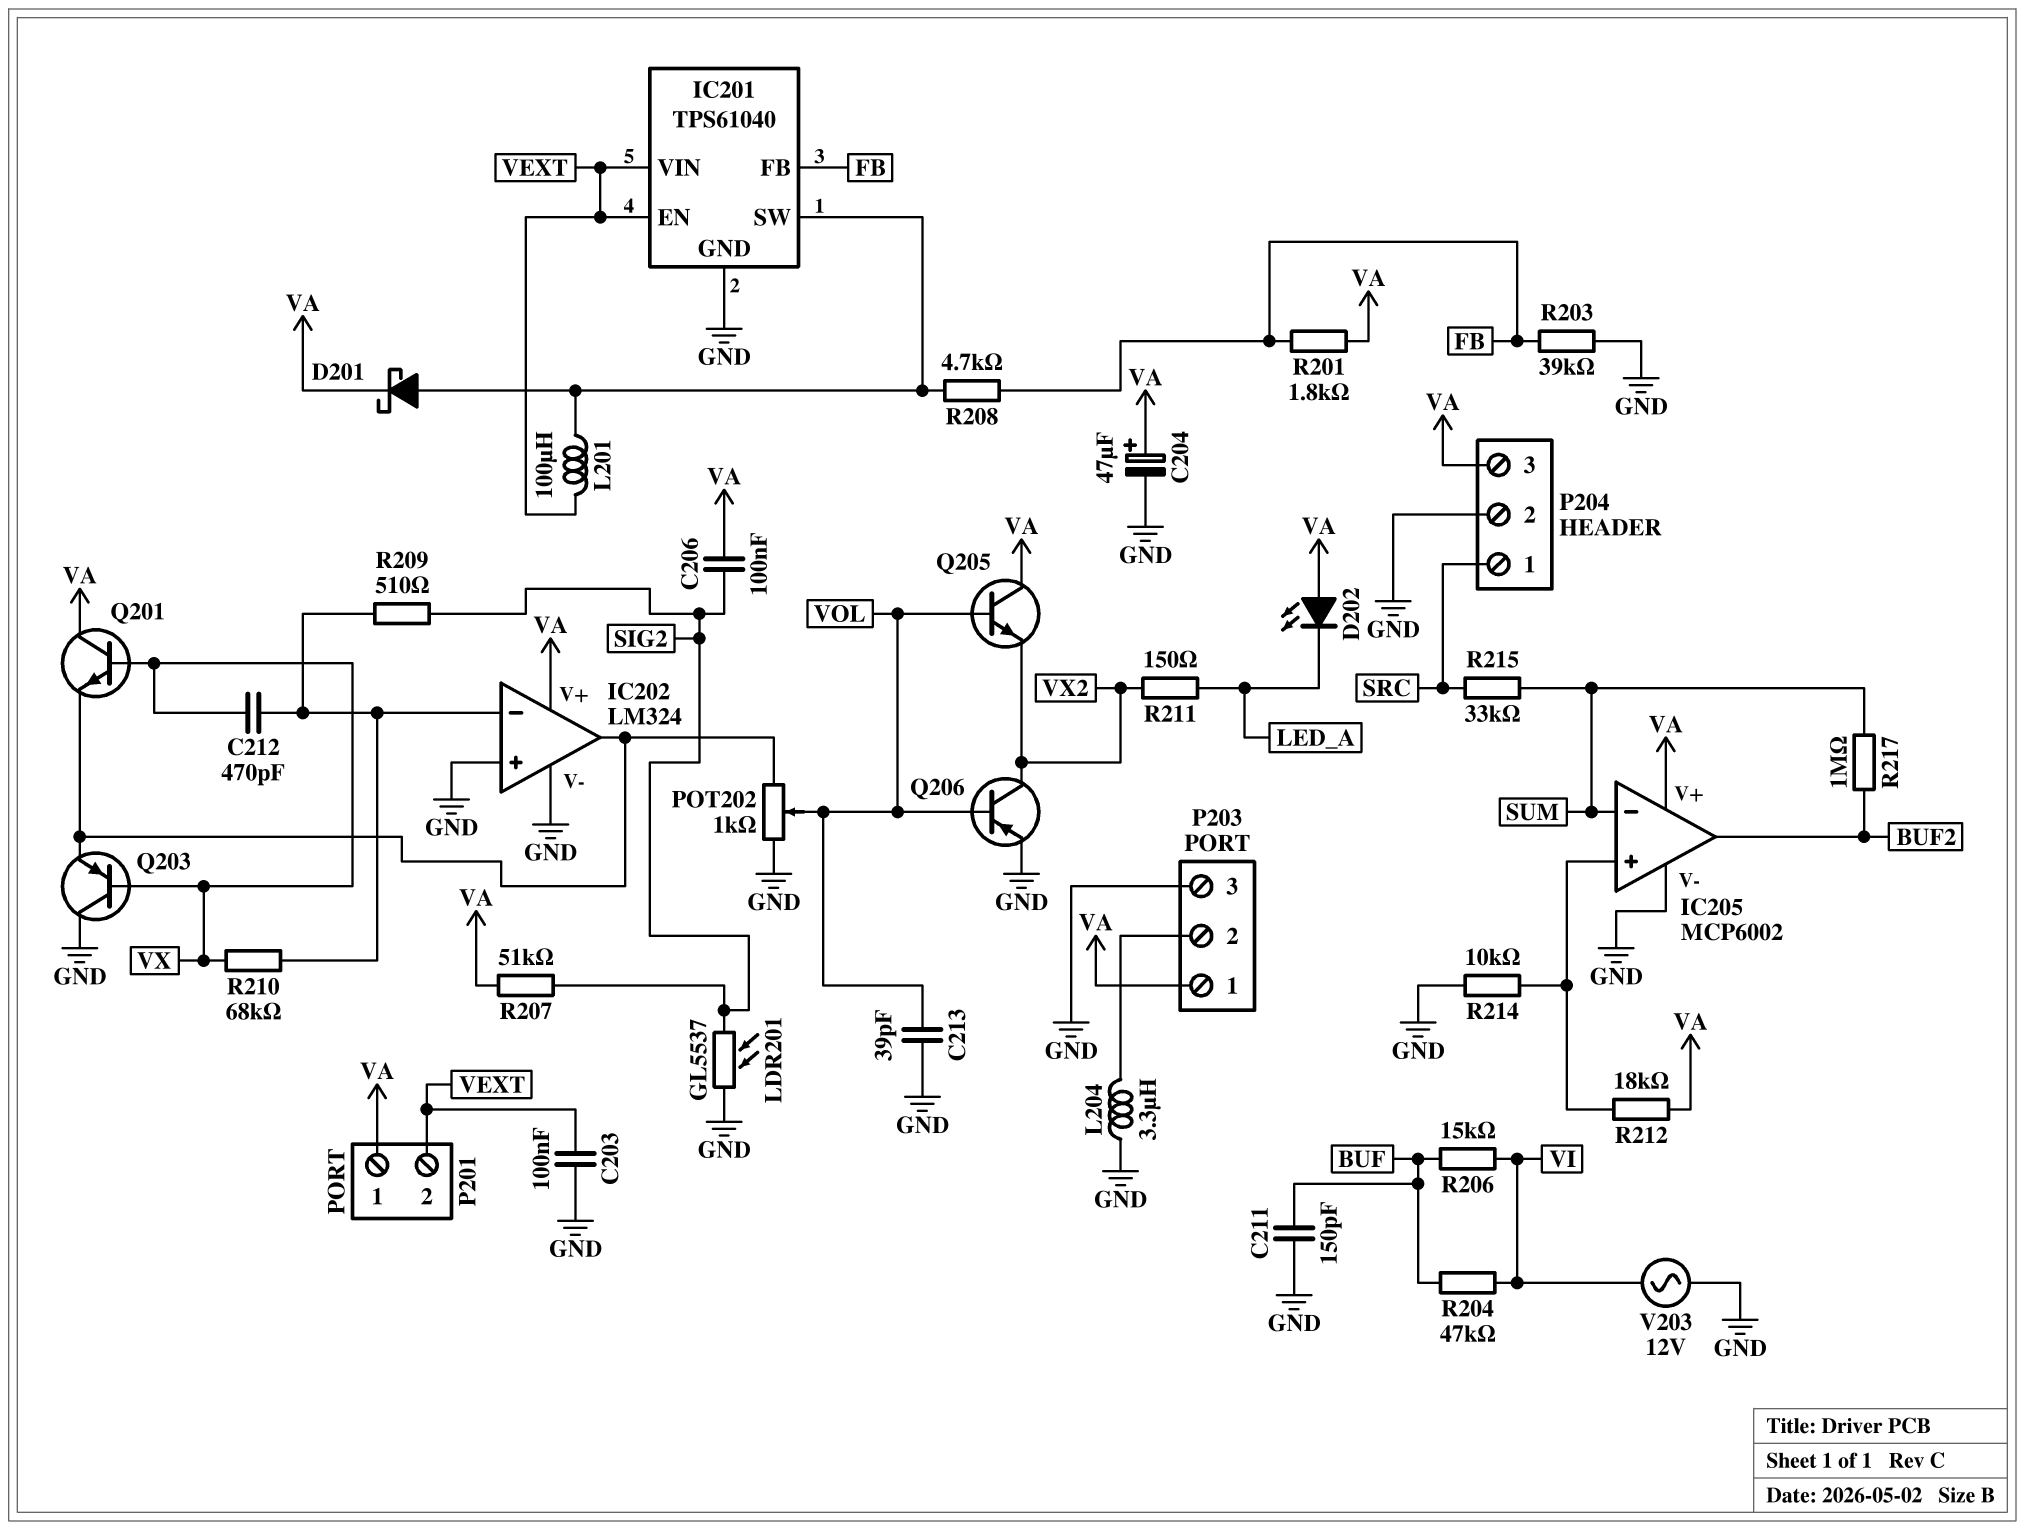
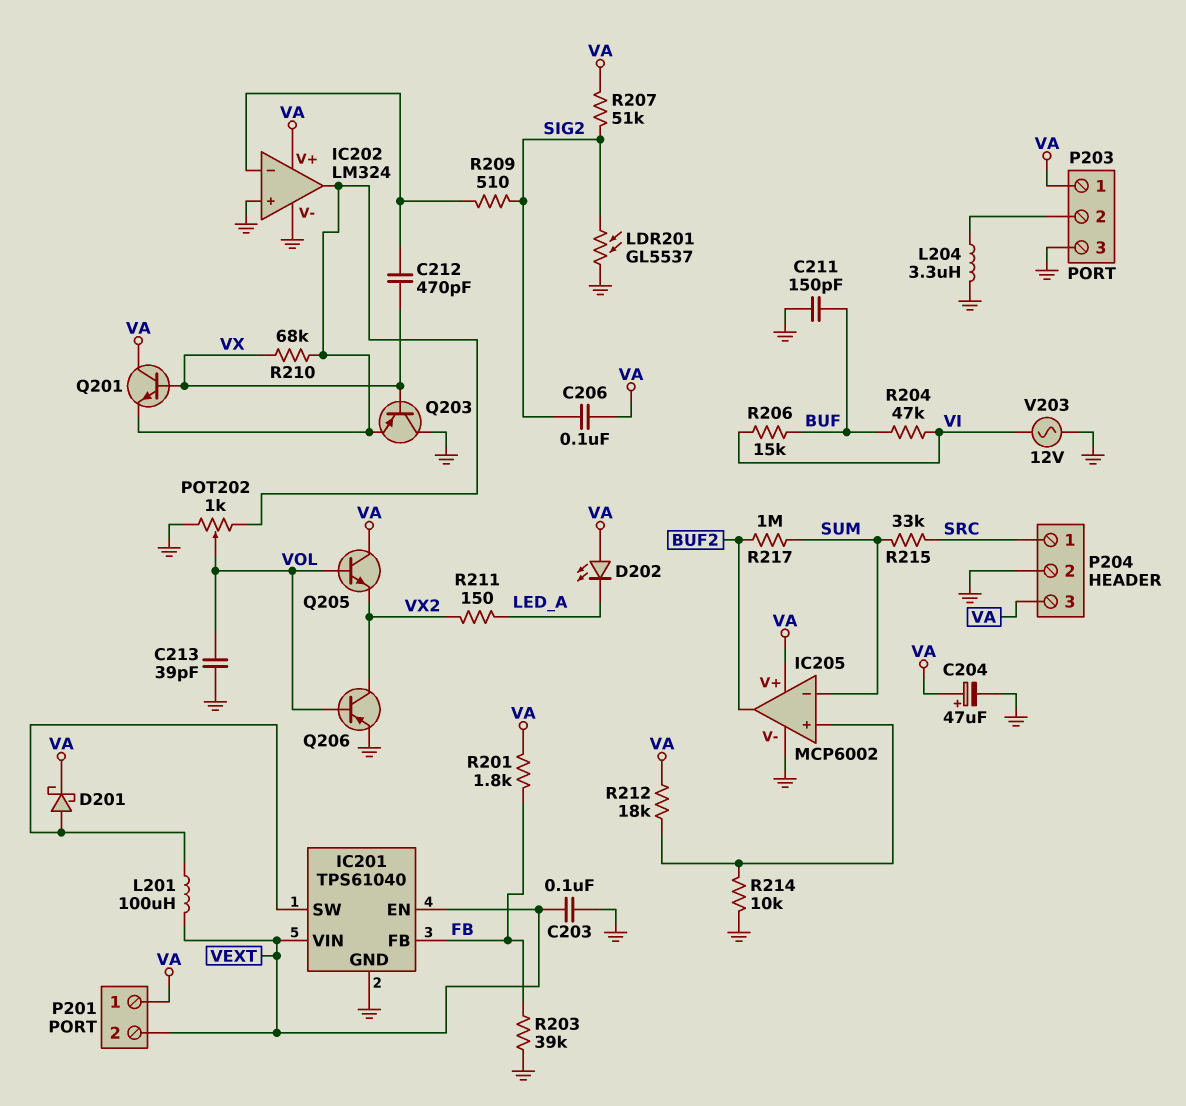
R208: 4.7k (FB, IC201/SW) -> none
R210: 68k (IC202/in-, VX) -> 68k (IC202/out, VX)

